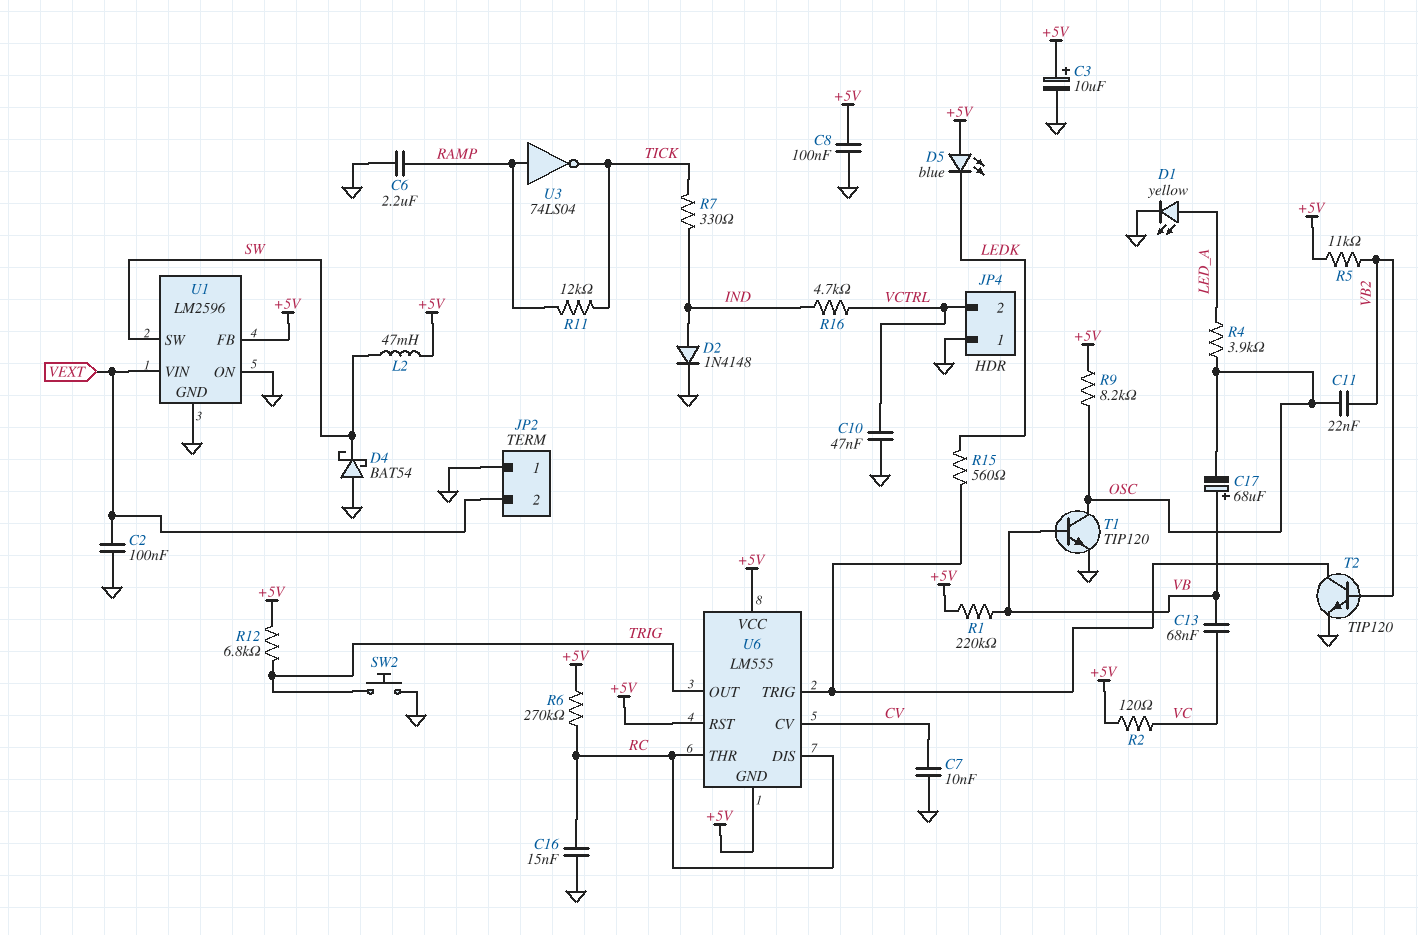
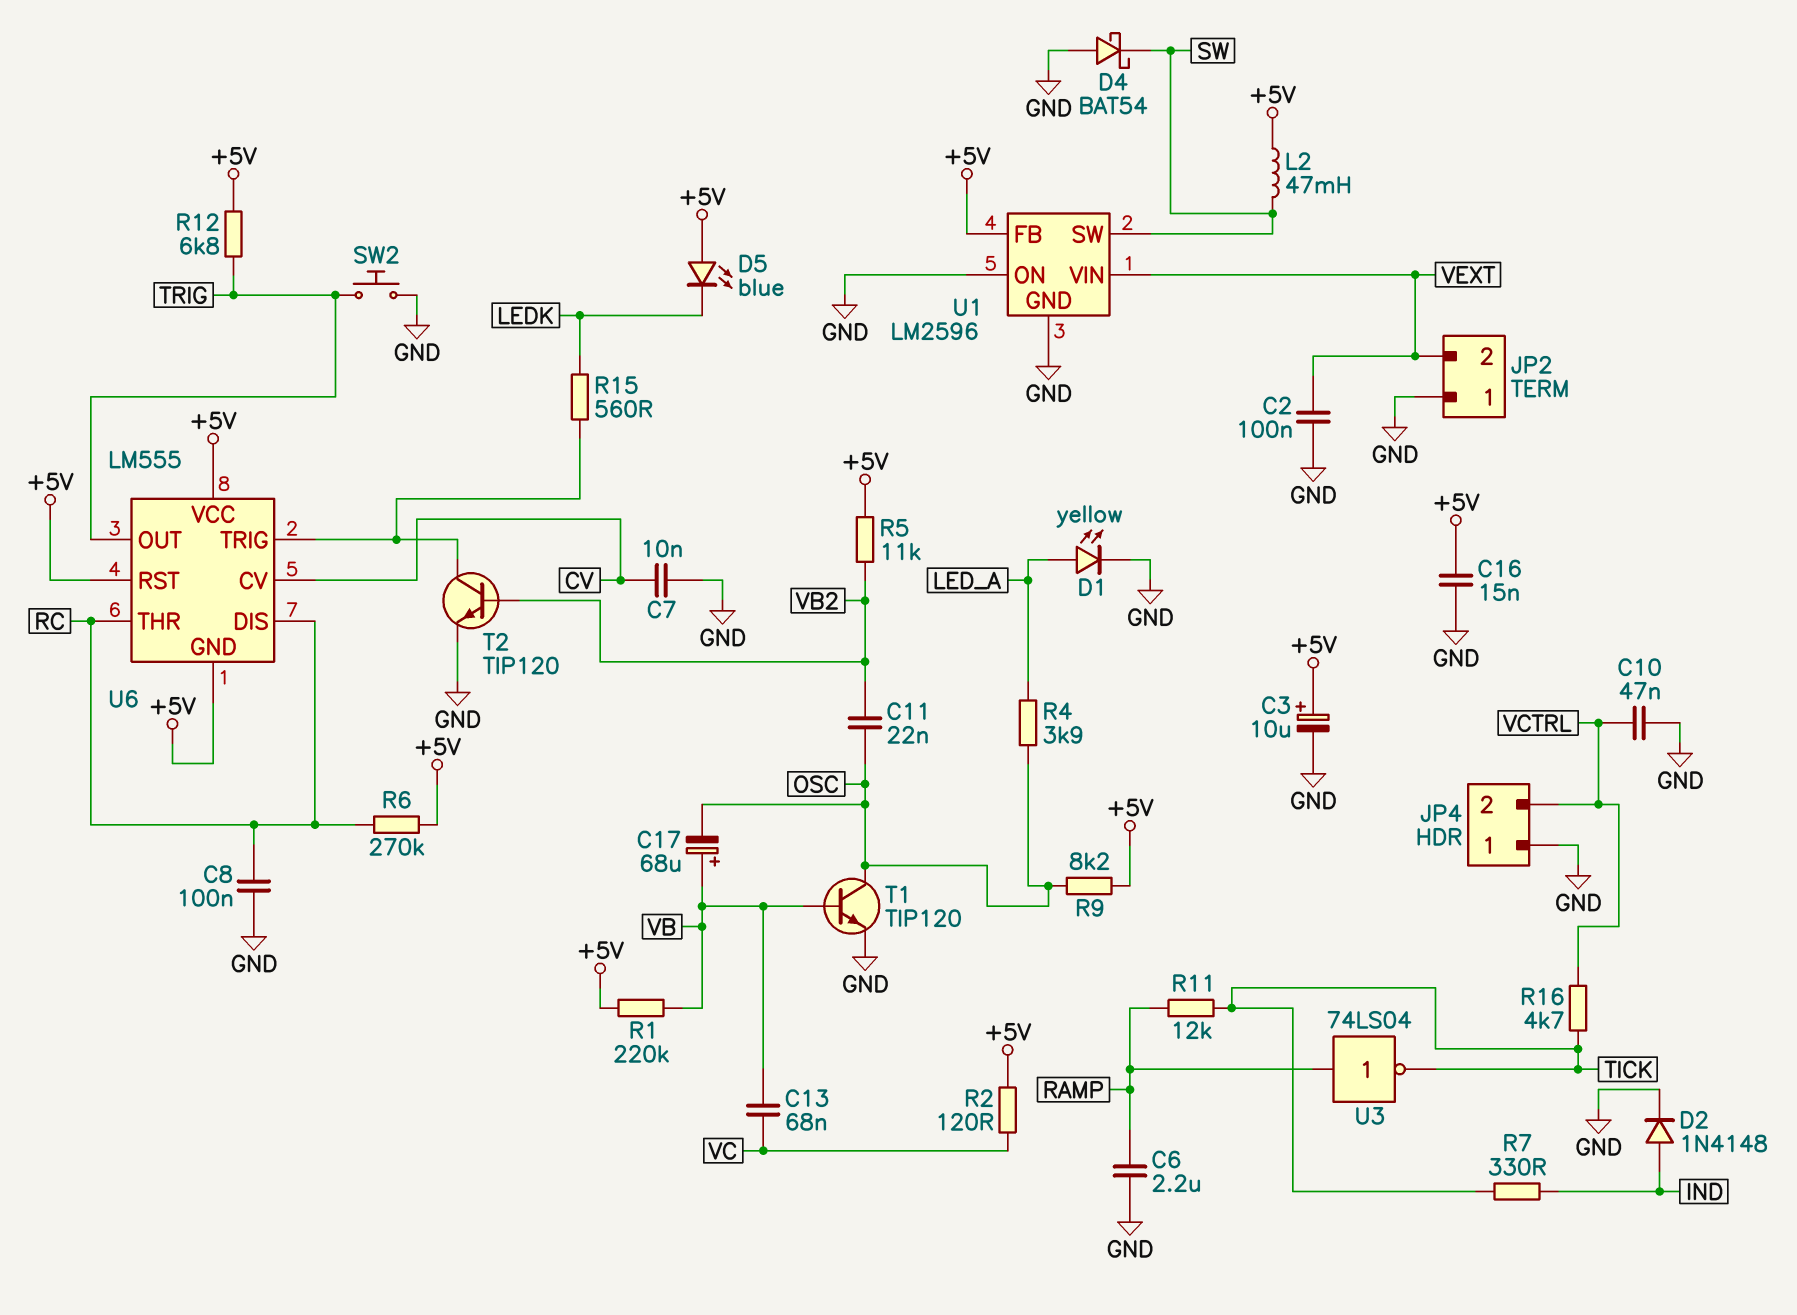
C8: 100nF (+5V, GND) -> 100nF (GND, RC)
C16: 15nF (GND, RC) -> 15nF (+5V, GND)
R16: 4.7k (IND, VCTRL) -> 4.7k (TICK, VCTRL)

